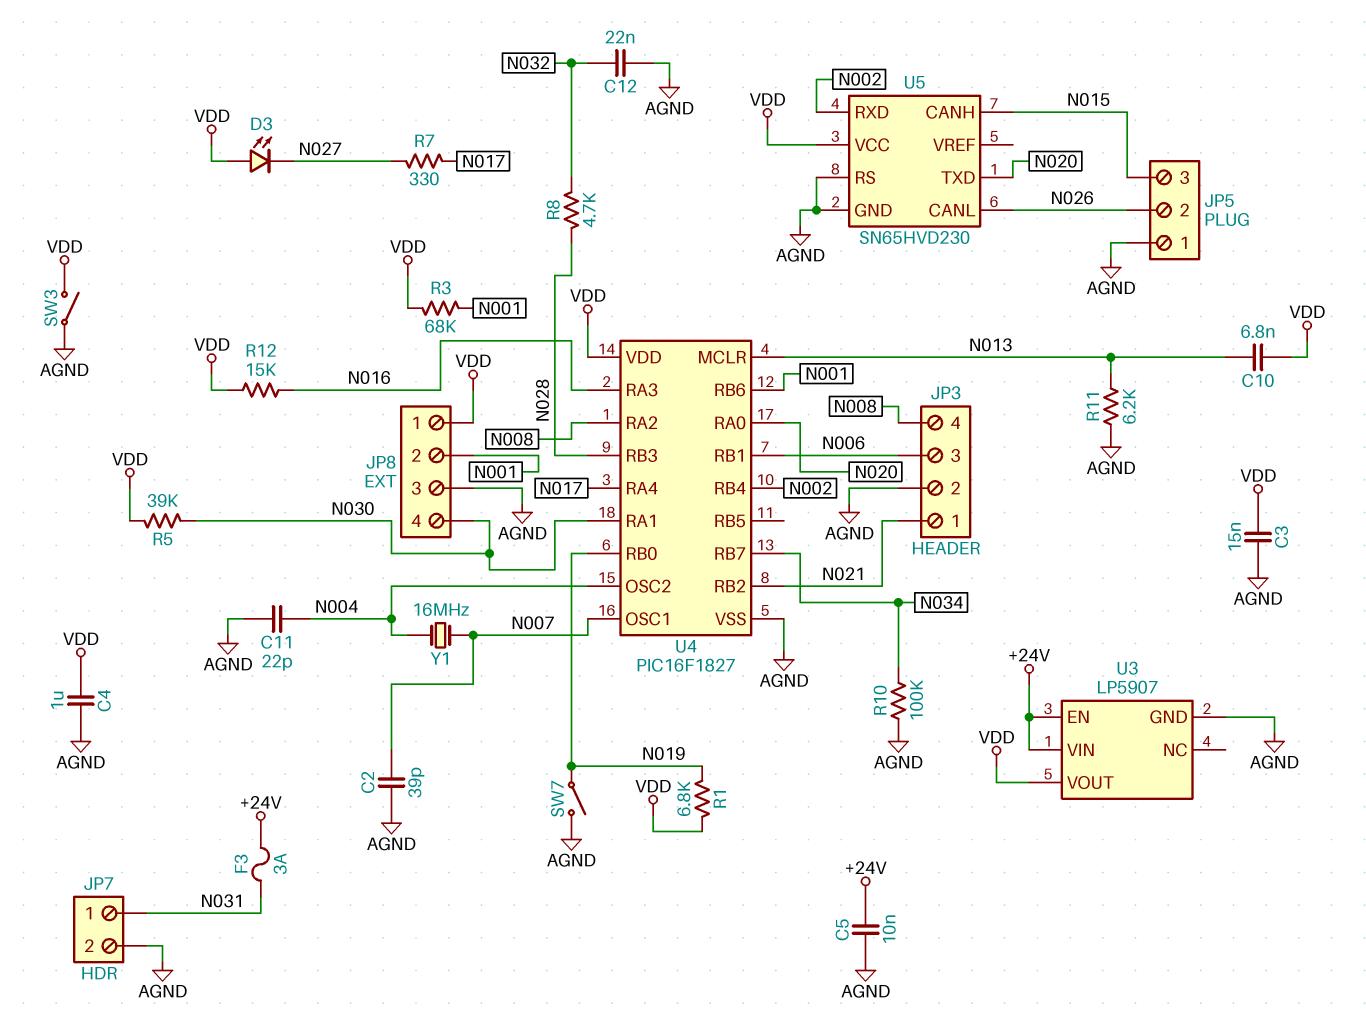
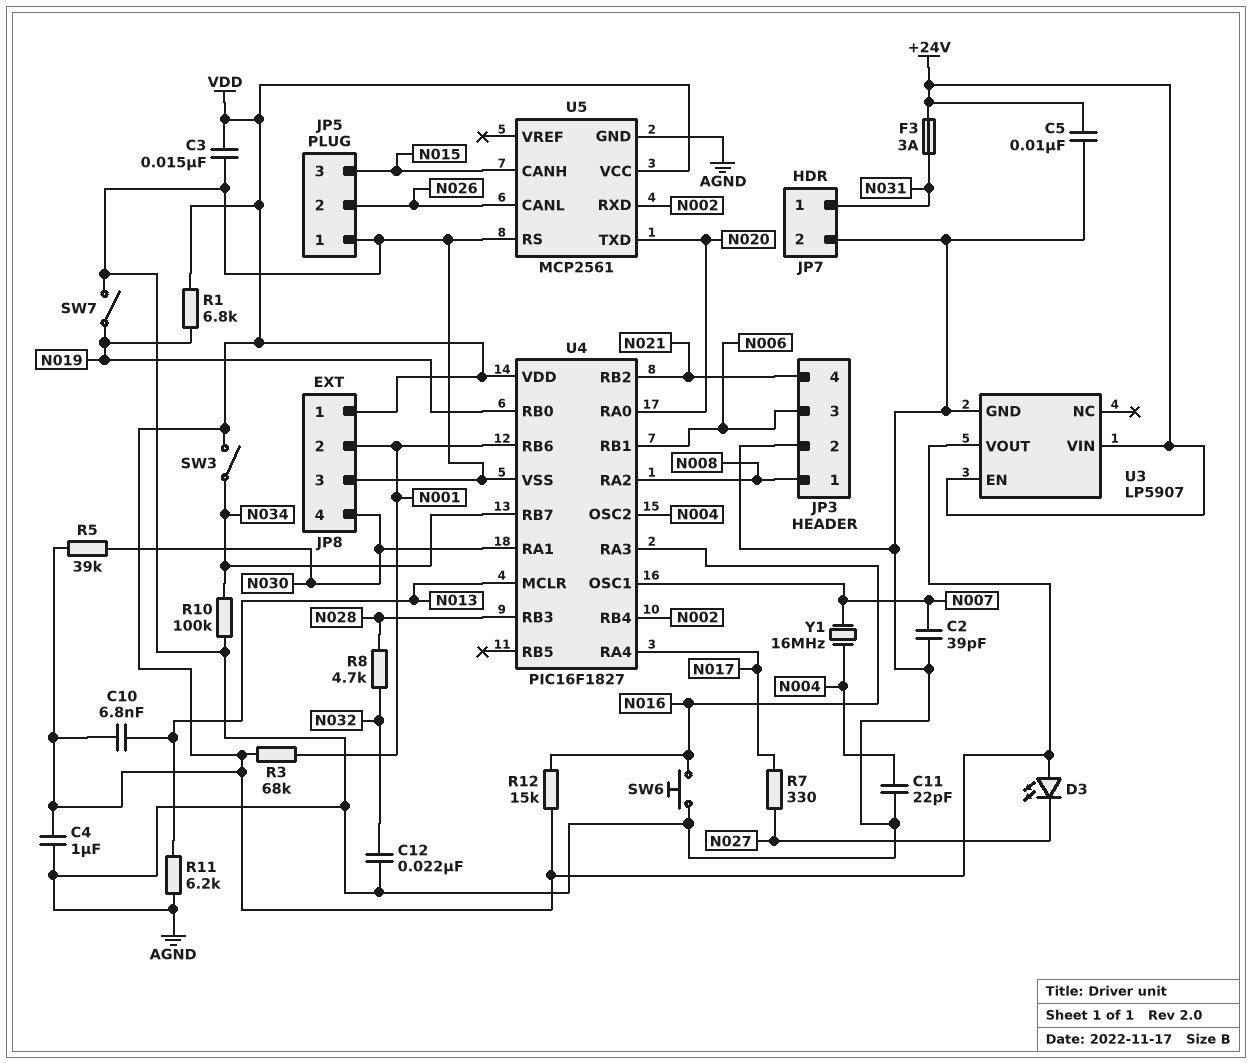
JP3 pin 1: N021 -> N008
JP3 pin 4: N008 -> N021
SW3: switch (AGND, VDD) -> switch (N034, VDD)
SW6: none -> button (AGND, N016)
U5: SN65HVD230 -> MCP2561

